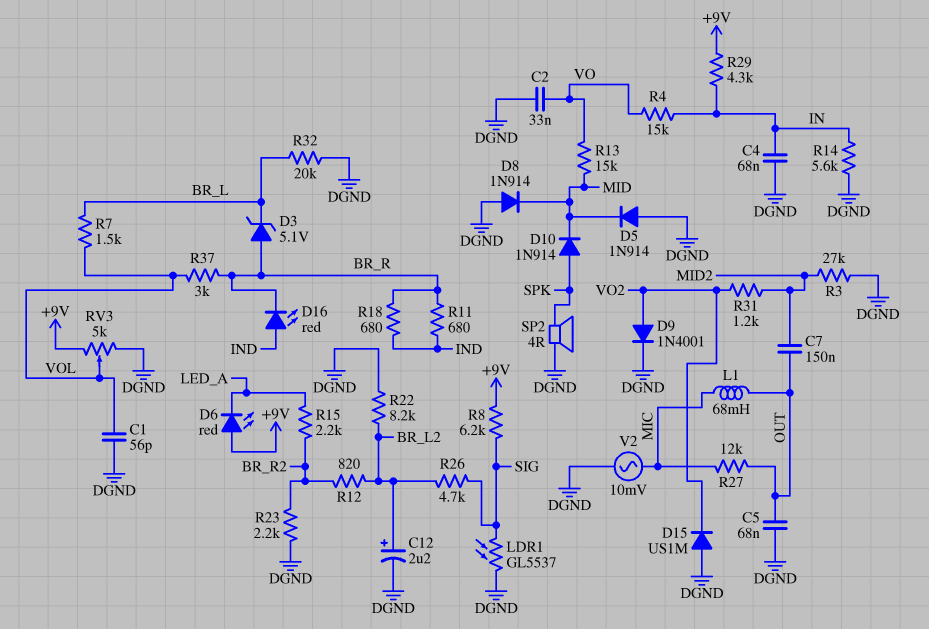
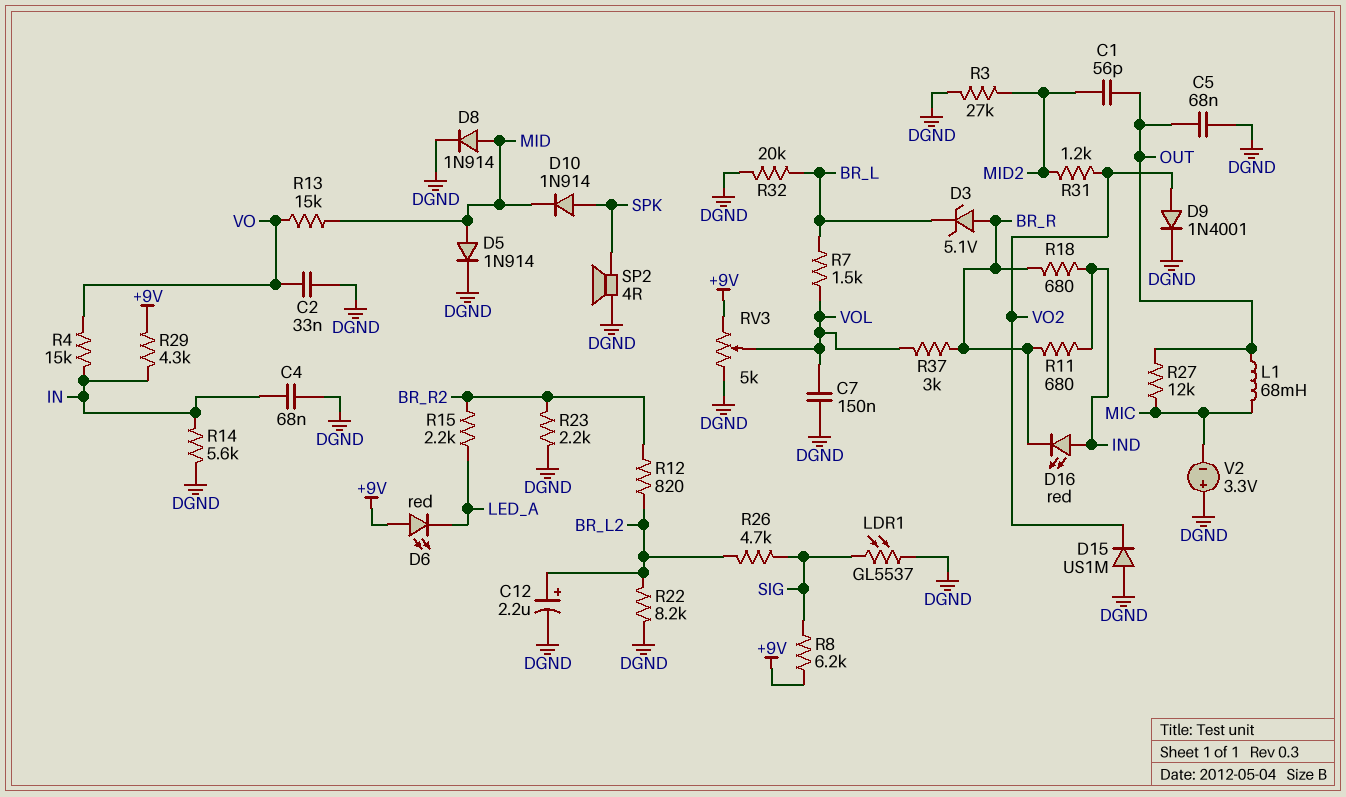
C1: 56pF (DGND, VOL) -> 56pF (MID2, OUT)
C7: 150nF (MID2, OUT) -> 150nF (DGND, VOL)
D5: diode 1N914 (A DGND, K MID) -> diode 1N914 (A MID, K DGND)
D8: diode 1N914 (A DGND, K MID) -> diode 1N914 (A MID, K DGND)
V2: AC 10mV (DGND, MIC) -> 3.3V (plus DGND, minus MIC)

